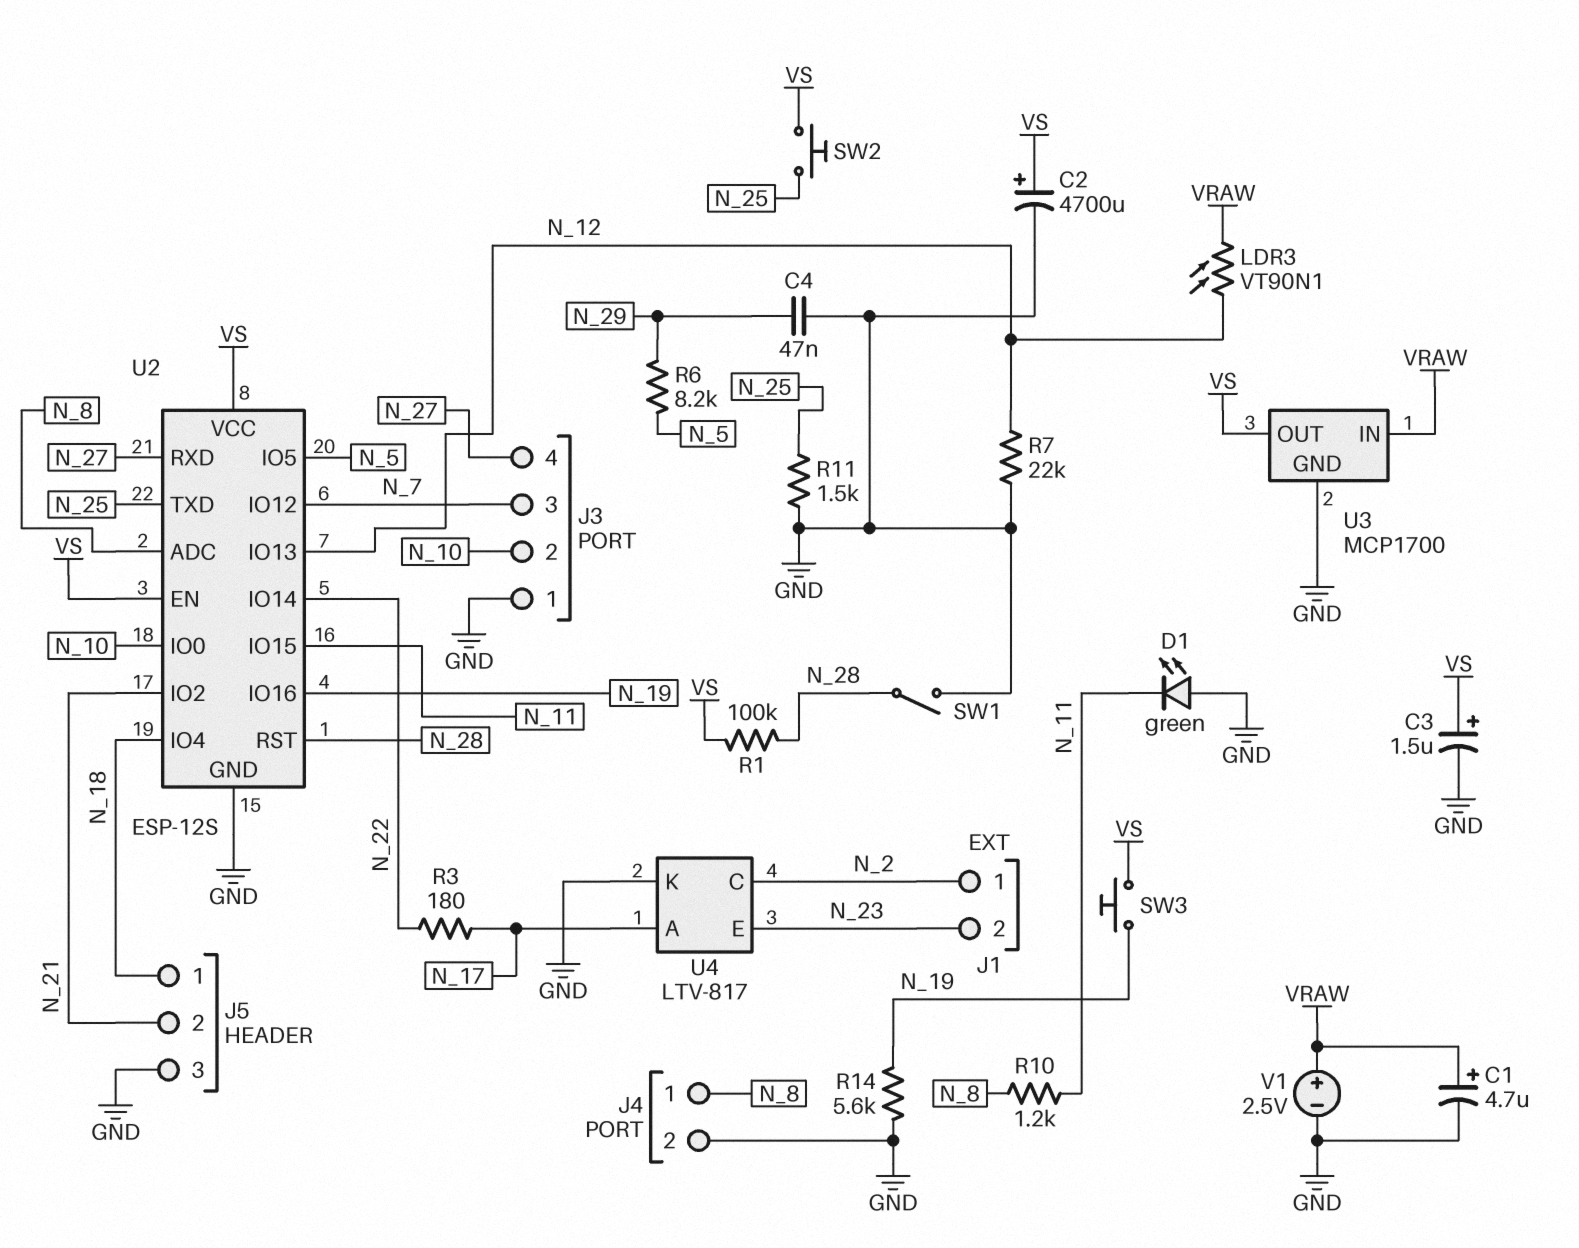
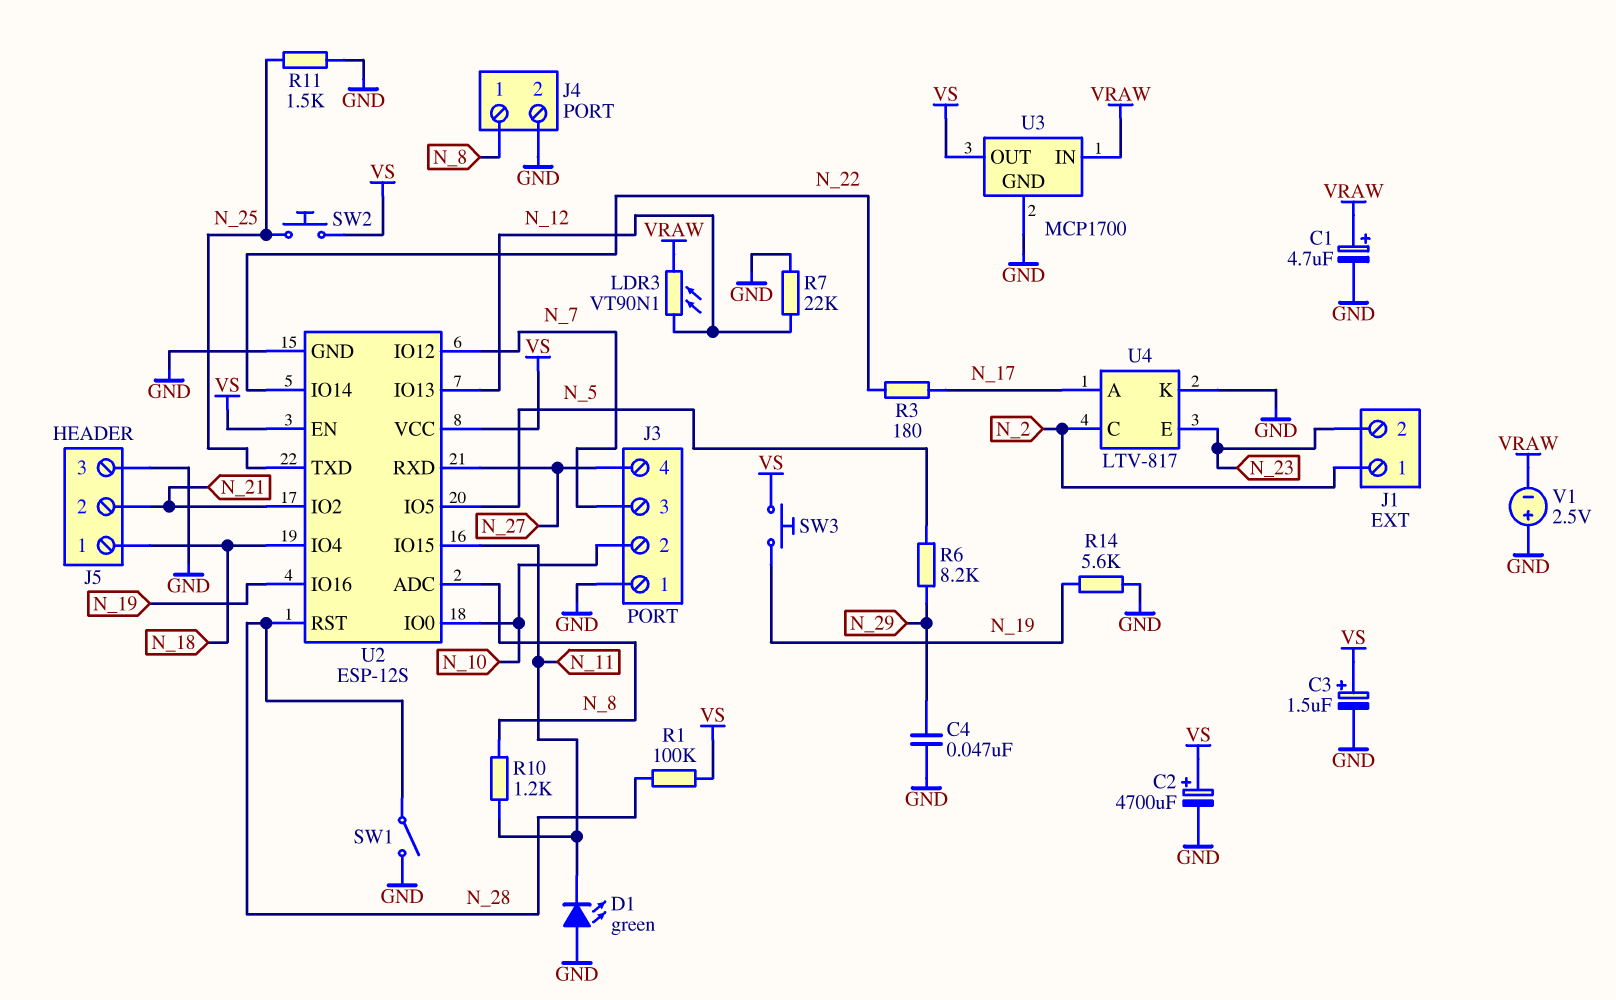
V1: 2.5V (plus VRAW, minus GND) -> 2.5V (plus GND, minus VRAW)

